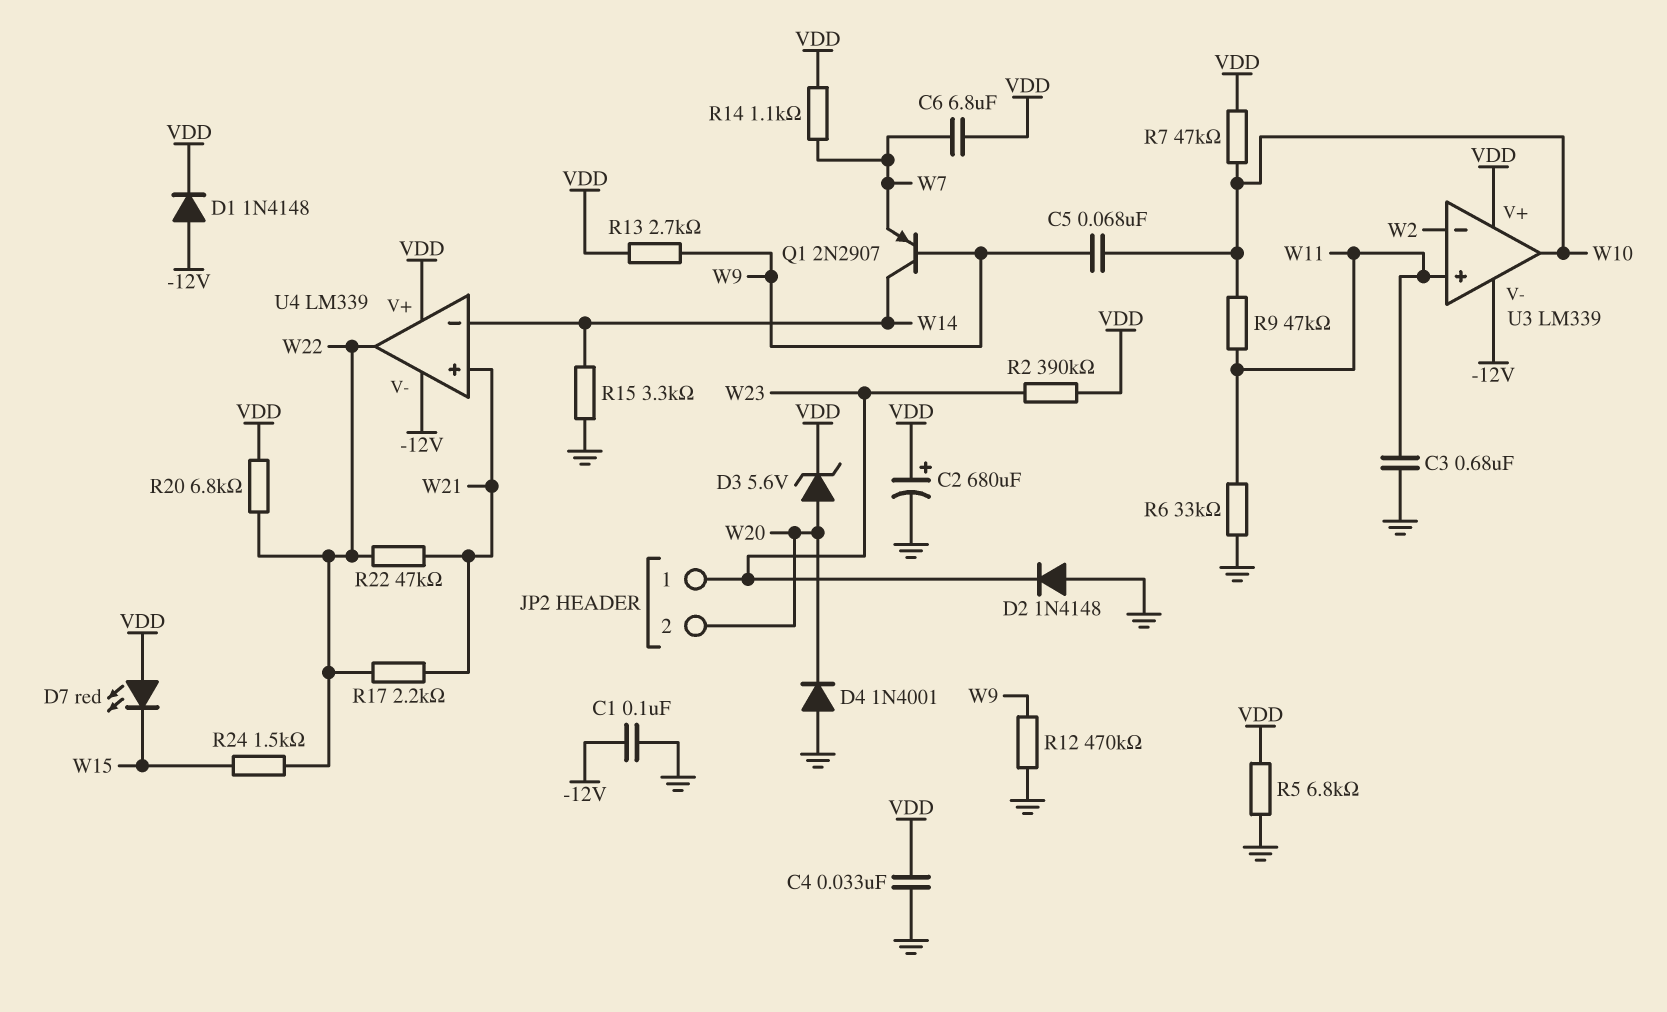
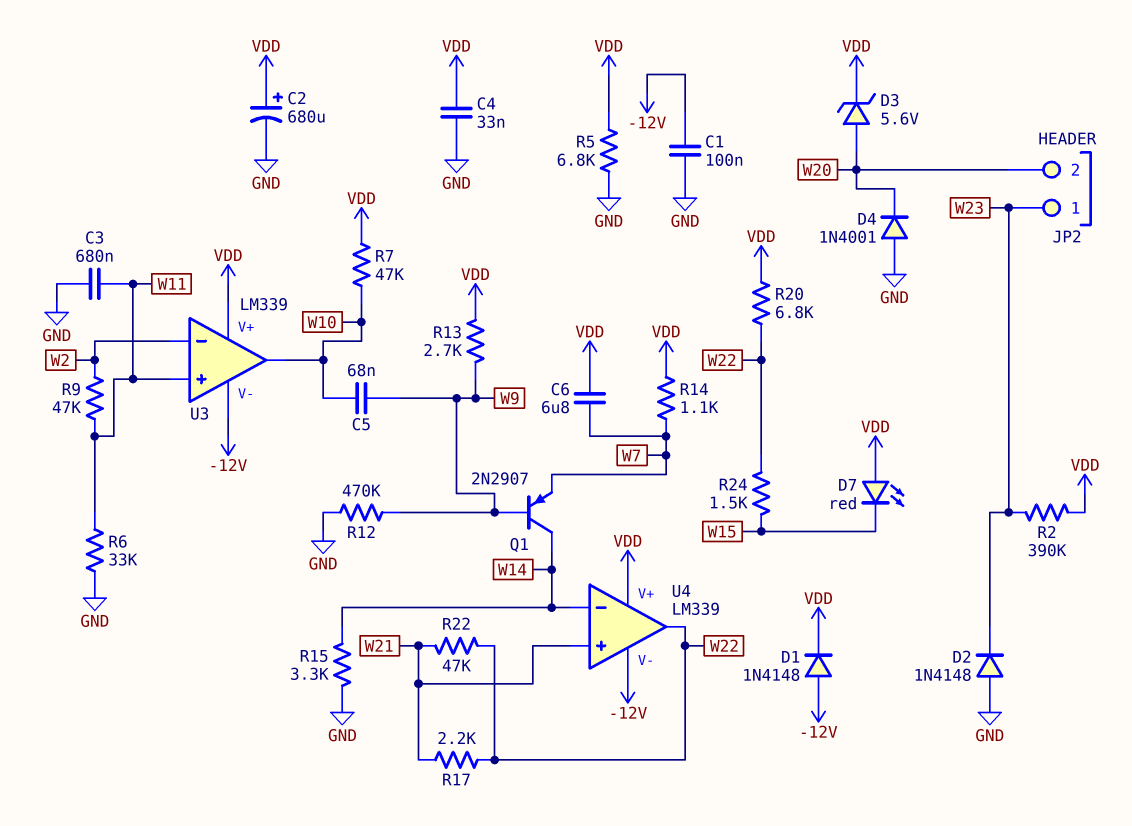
R9: 47k (W10, W11) -> 47k (W2, W11)

